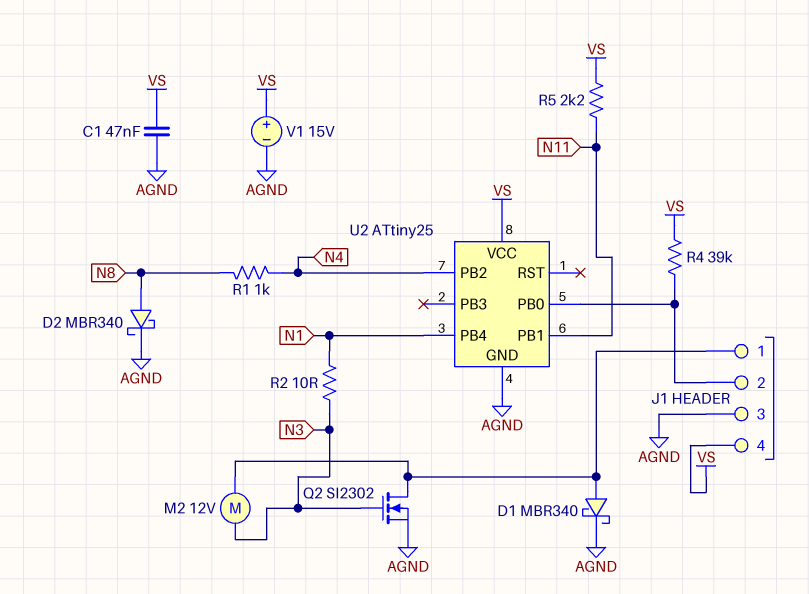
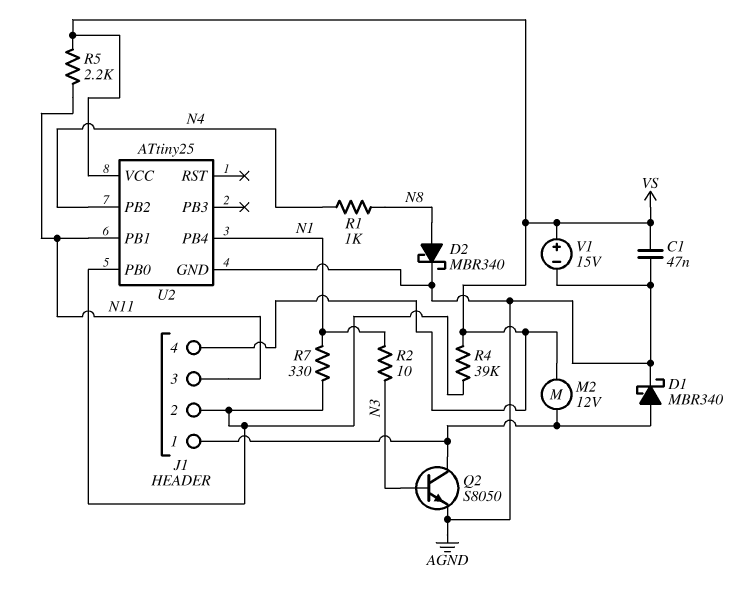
J1 pin 3: AGND -> N11
M2: motor 12V (J1/1, N3) -> motor 12V (J1/1, VS)
Q2: NMOS SI2302 (G N3, D J1/1, S AGND) -> NPN S8050 (B N3, C J1/1, E AGND)
R7: none -> 330 (J1/2, N1)

